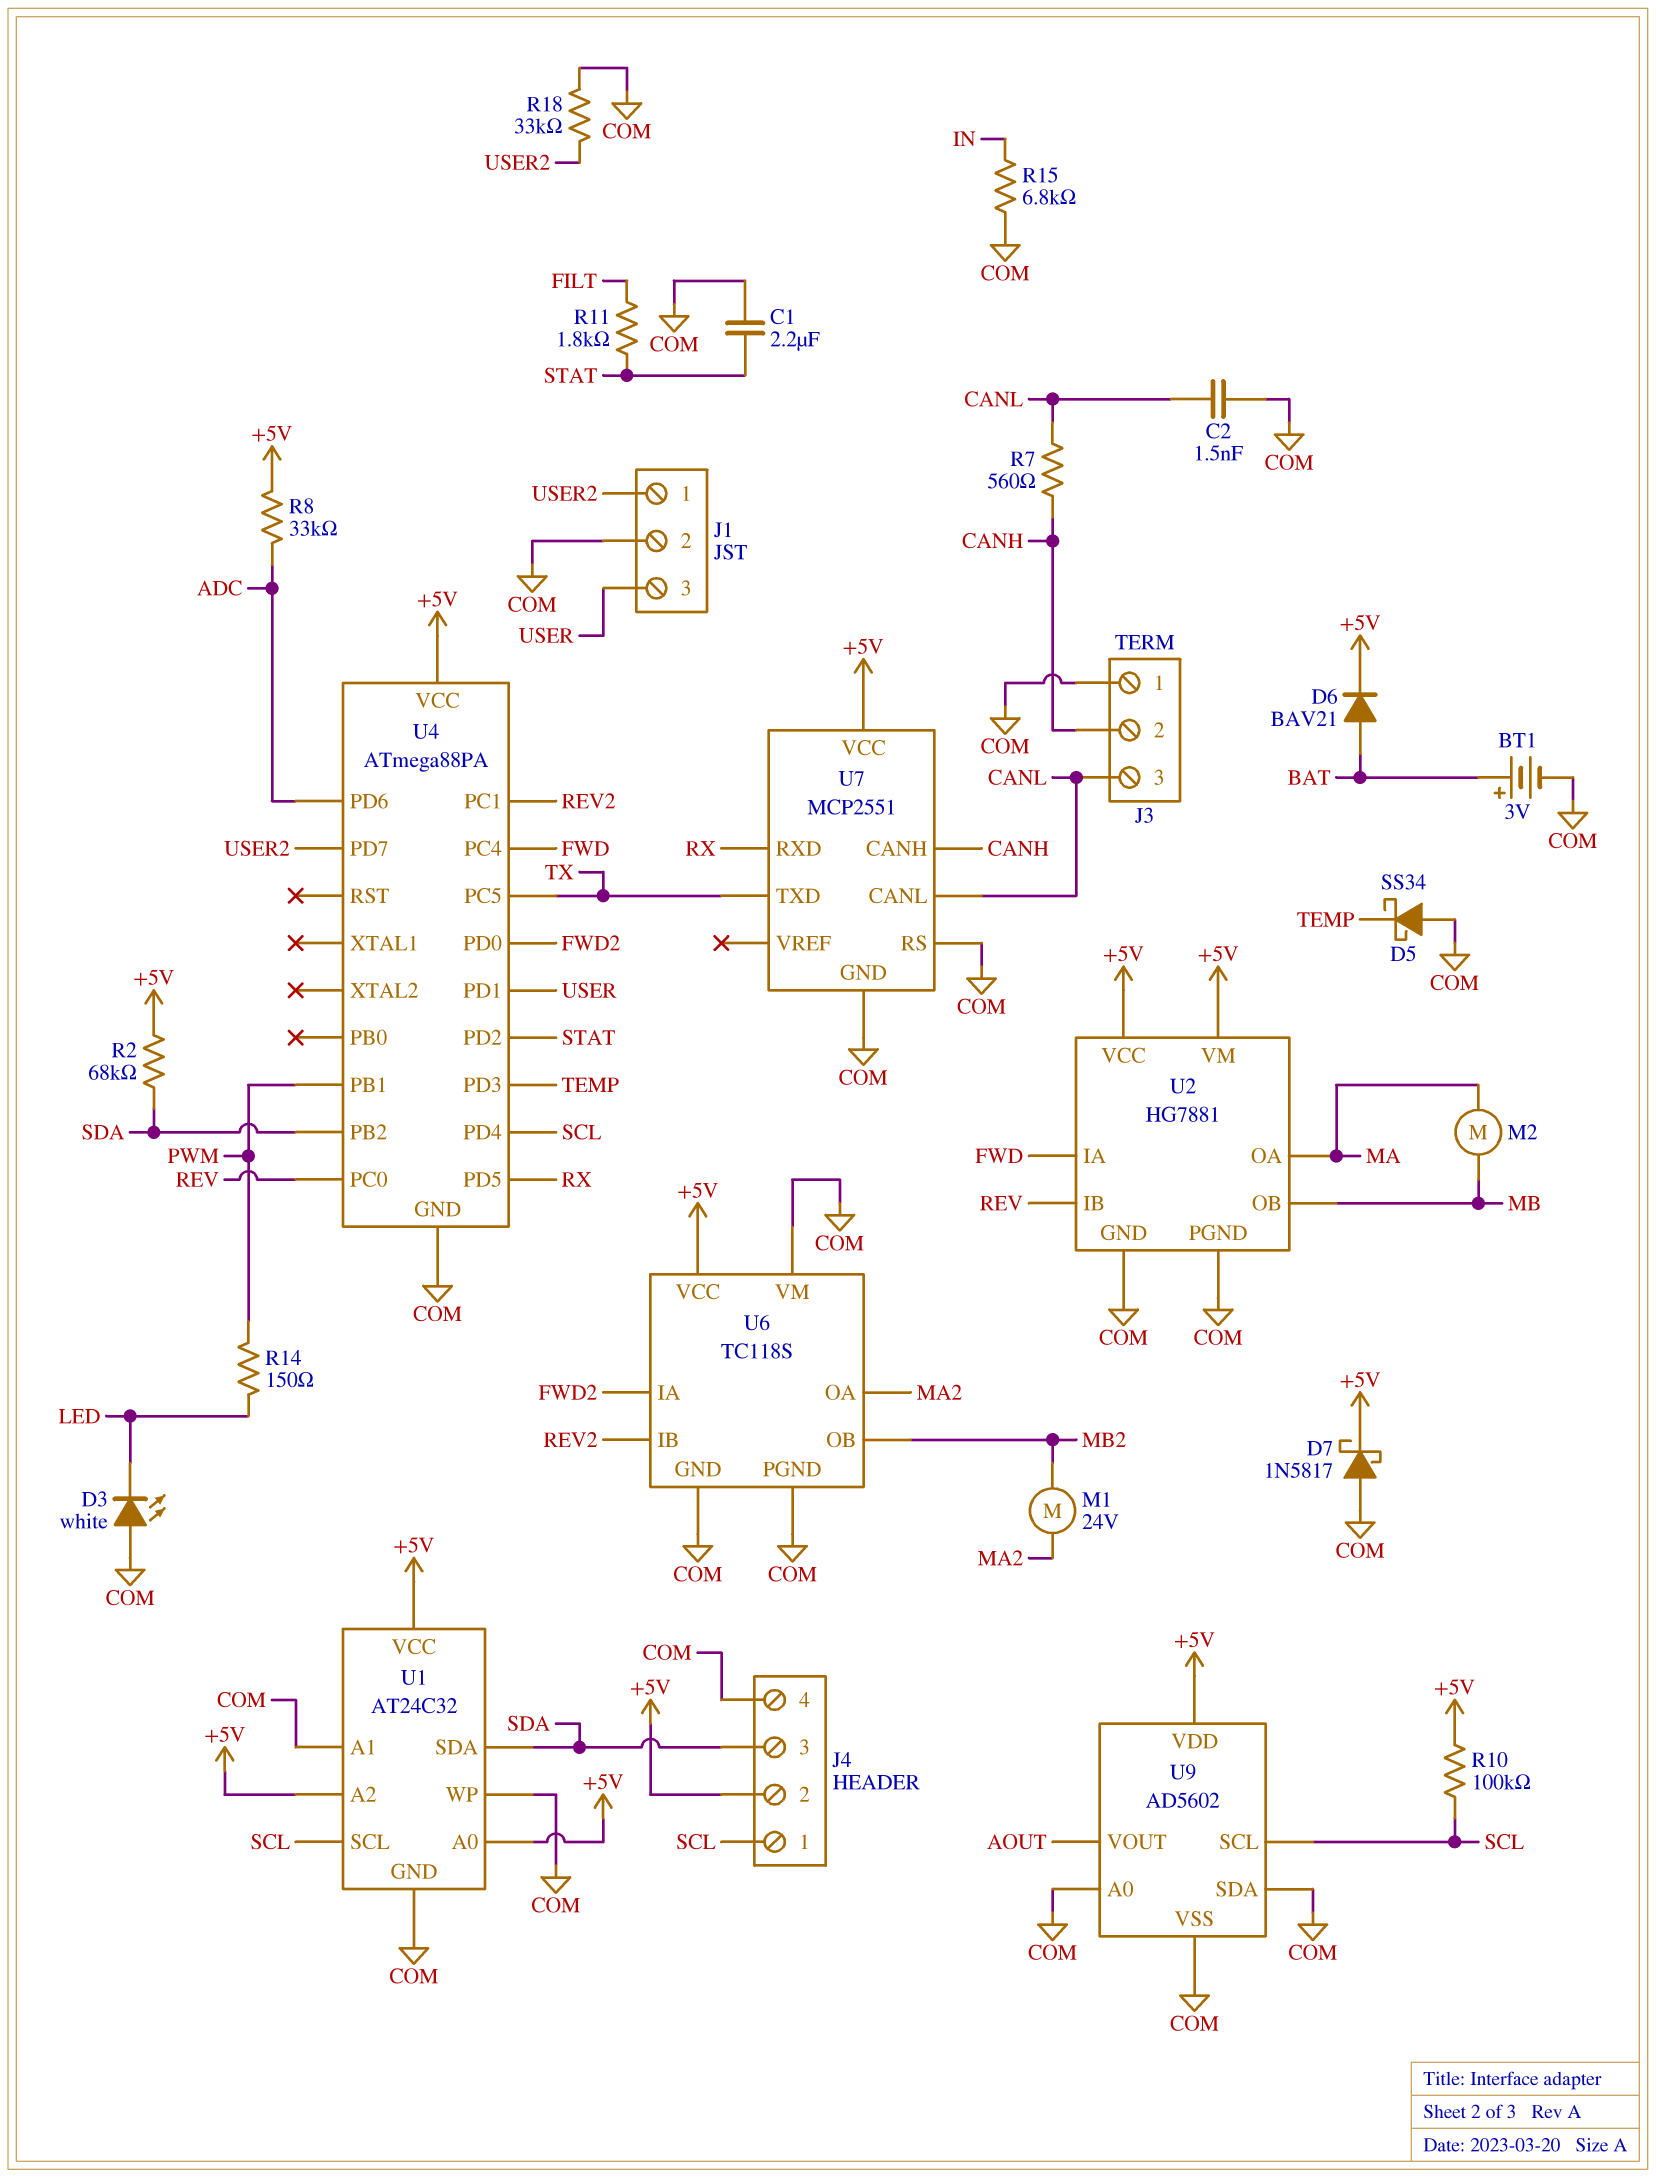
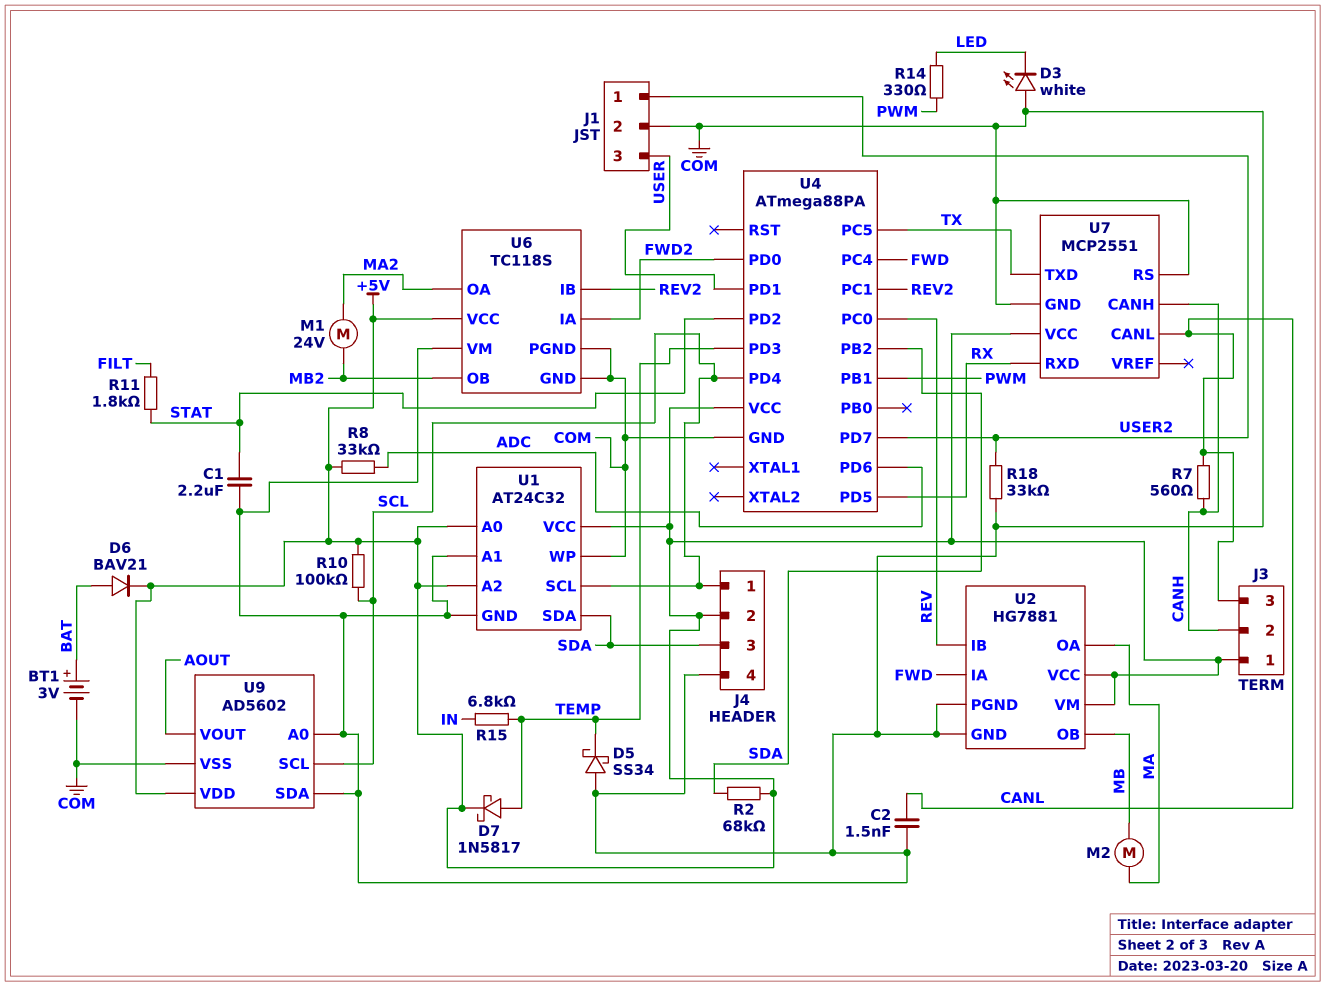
D7: schottky 1N5817 (A COM, K +5V) -> schottky 1N5817 (A TEMP, K +5V)
J3 pin 1: COM -> +5V
R14: 150 (LED, PWM) -> 330 (LED, PWM)
R15: 6.8k (COM, IN) -> 6.8k (IN, TEMP)

